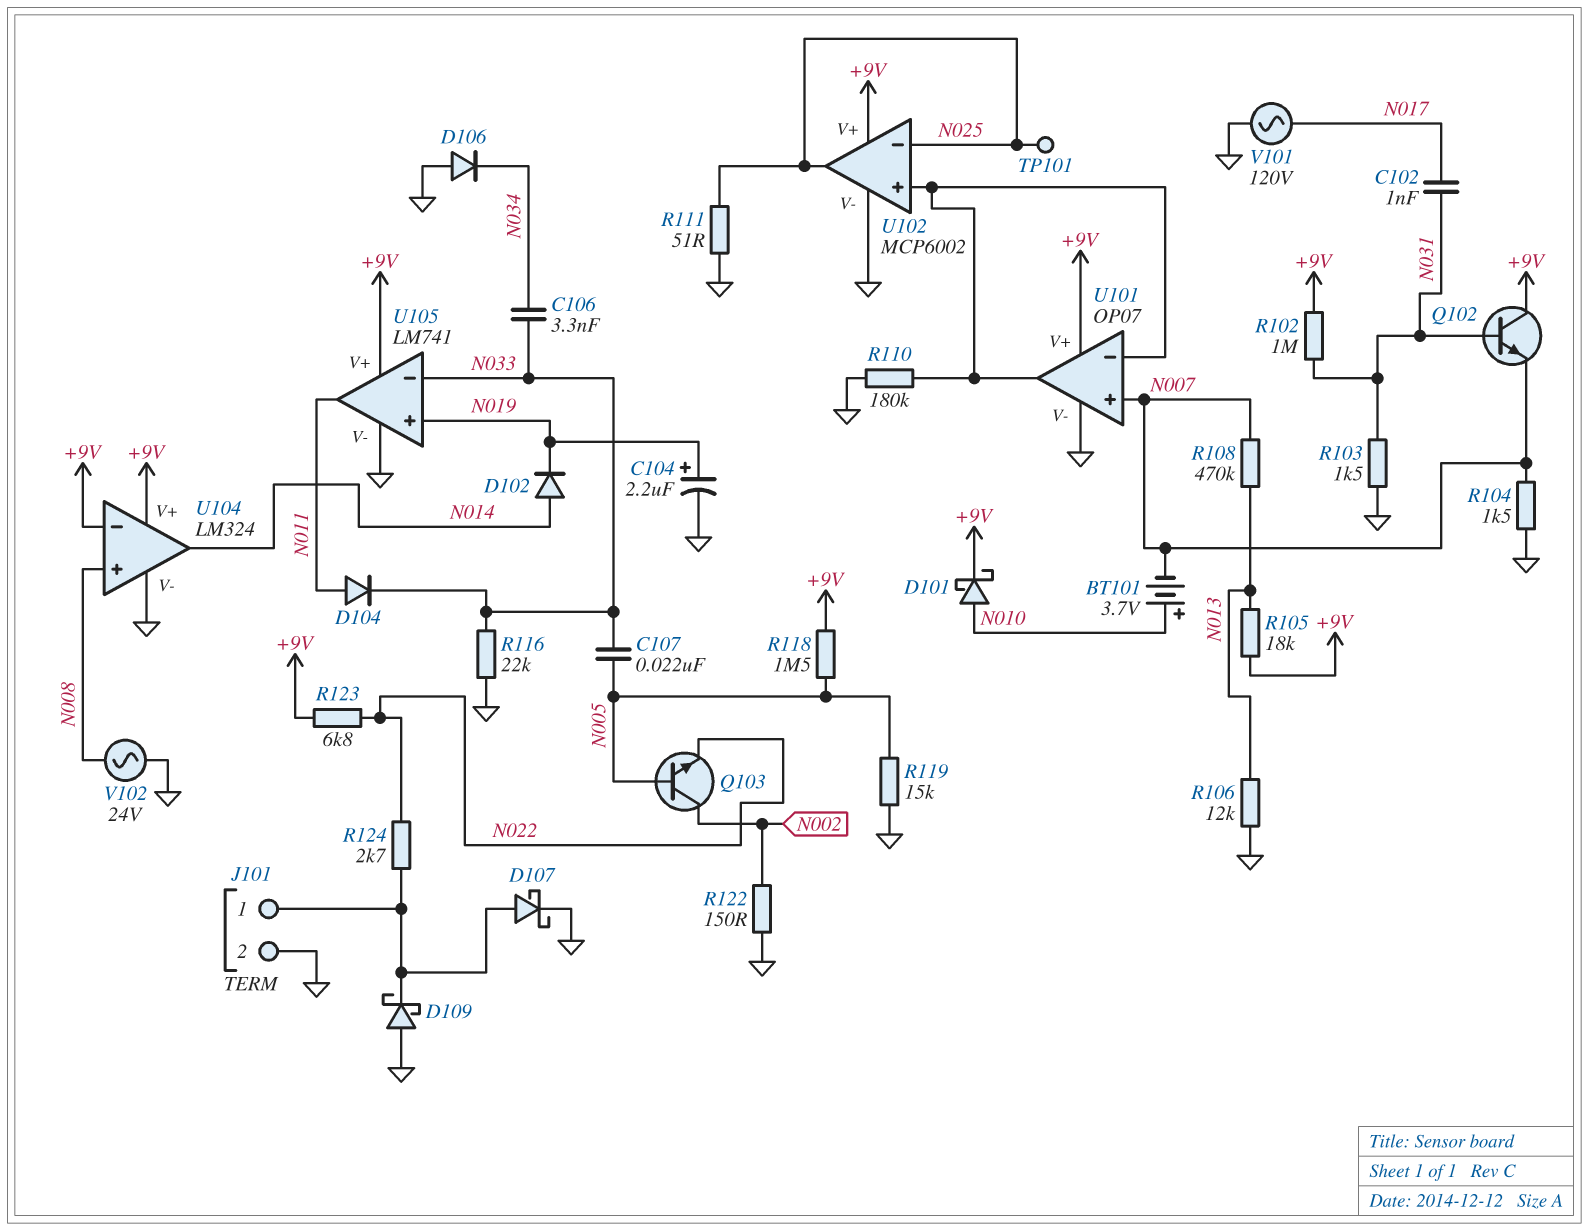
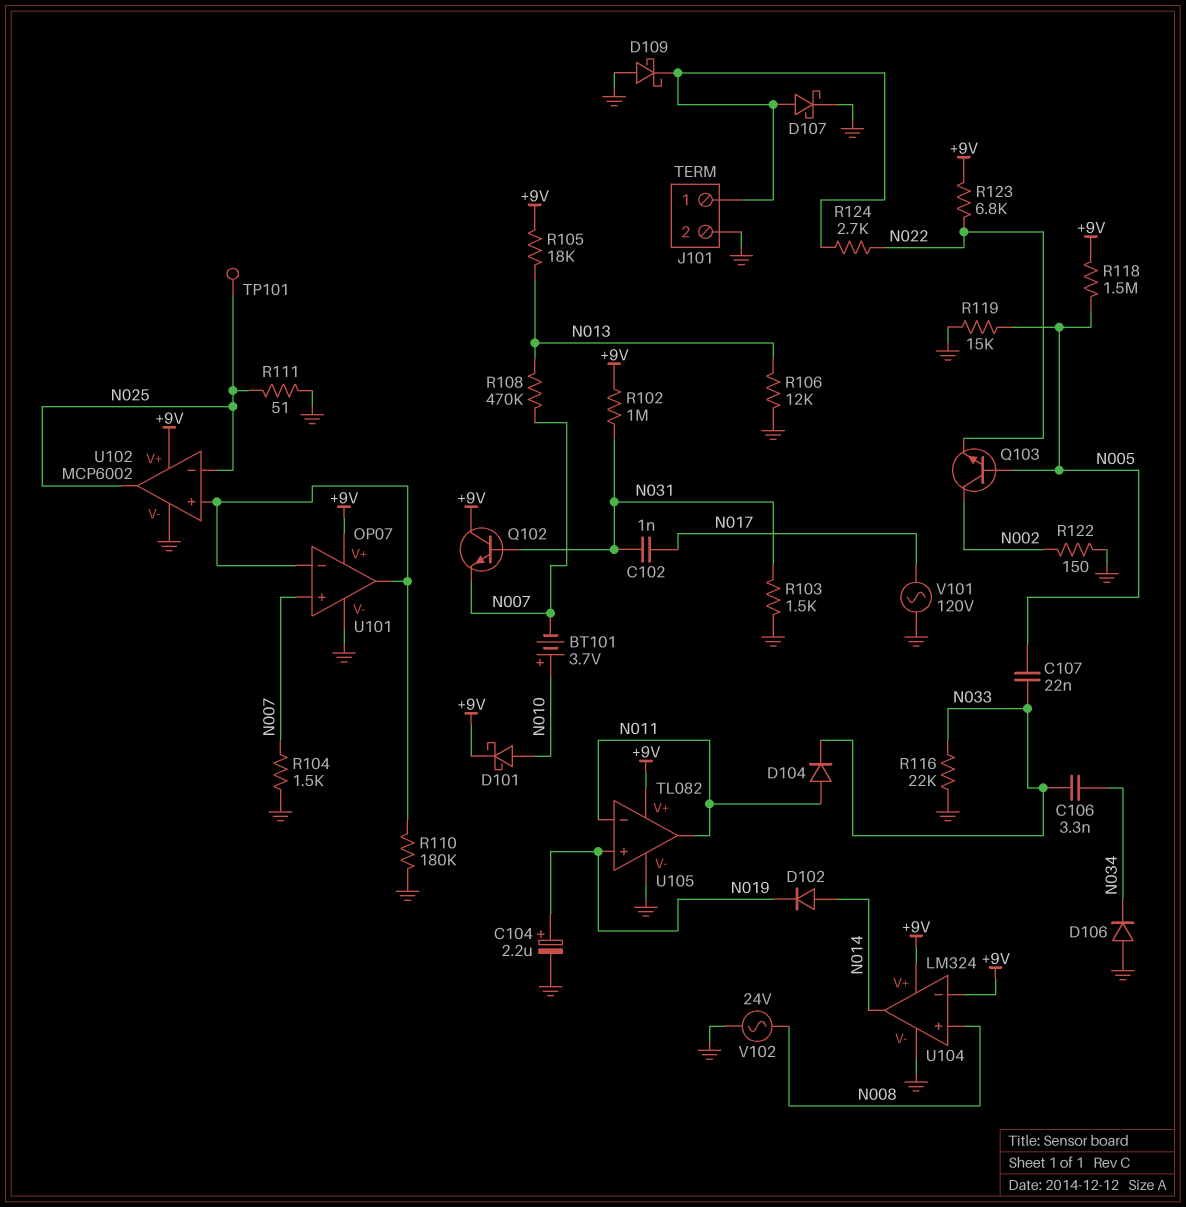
U105: LM741 -> TL082
U105 pin in-: N033 -> N011

